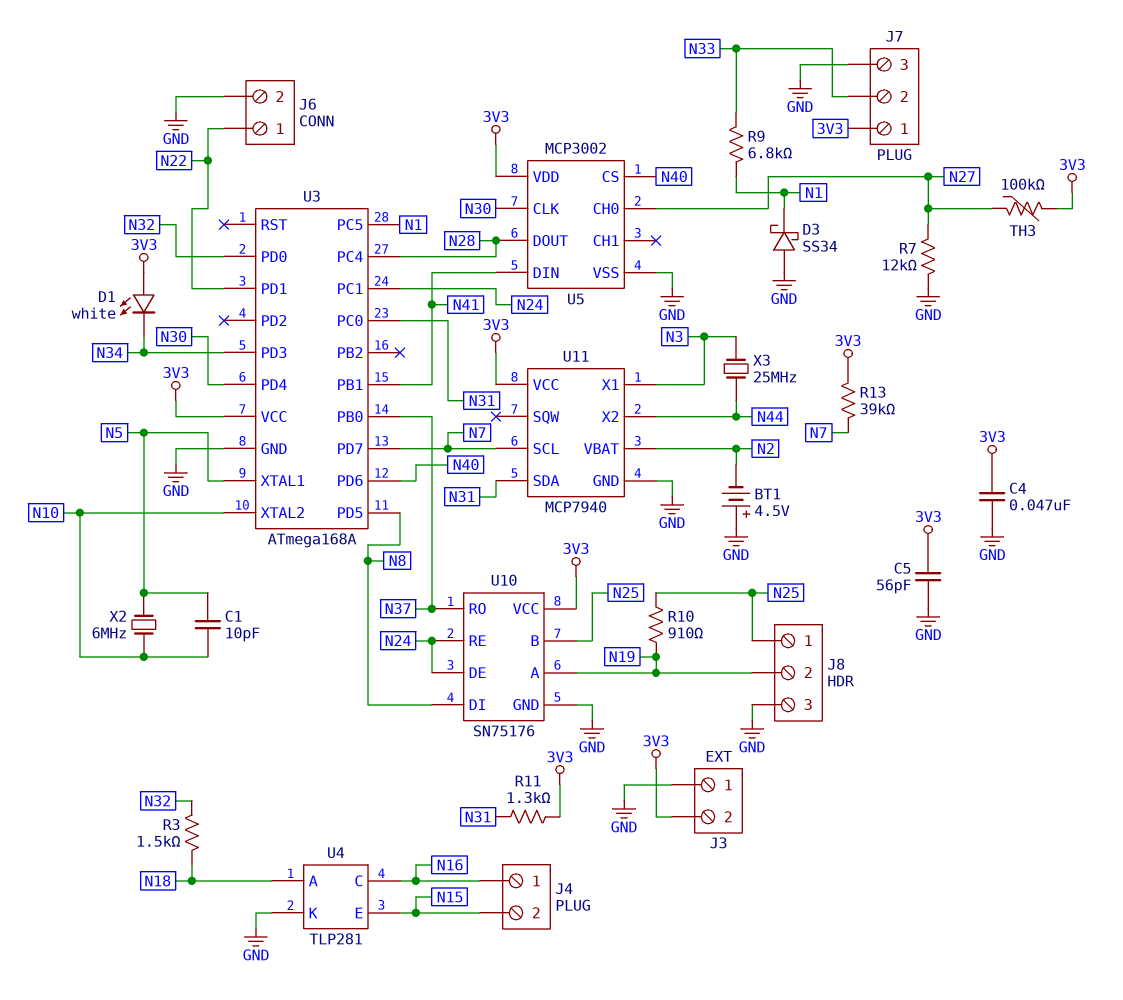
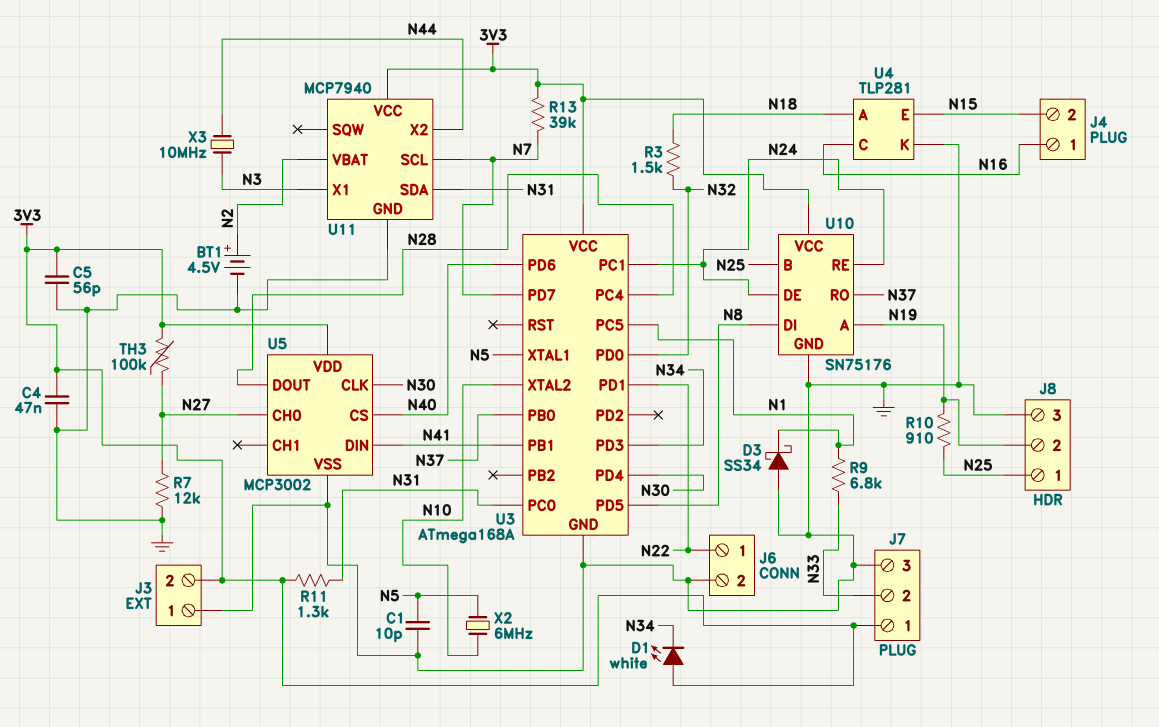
BT1: 4.5V (plus GND, minus N2) -> 4.5V (plus N2, minus GND)
C1: 10pF (N5, N10) -> 10pF (GND, N5)
X3: 25MHz (N3, N44) -> 10MHz (N3, N44)

